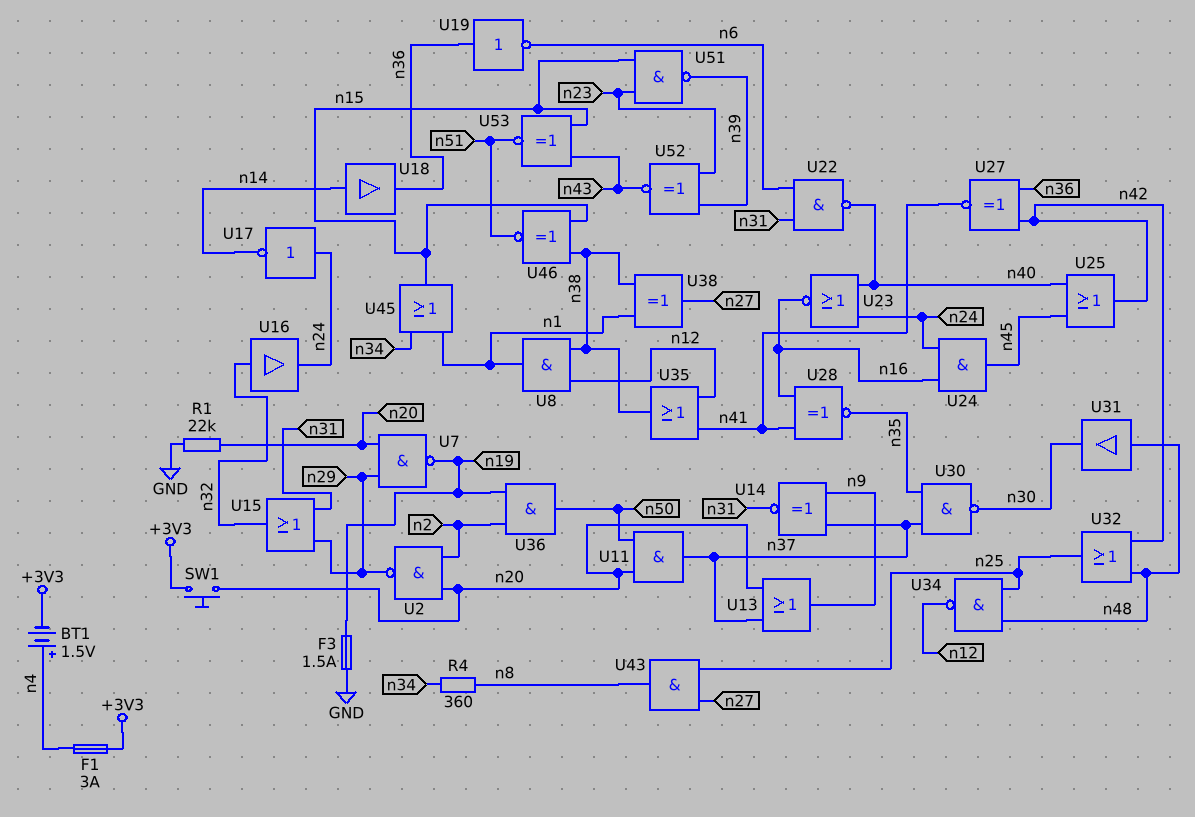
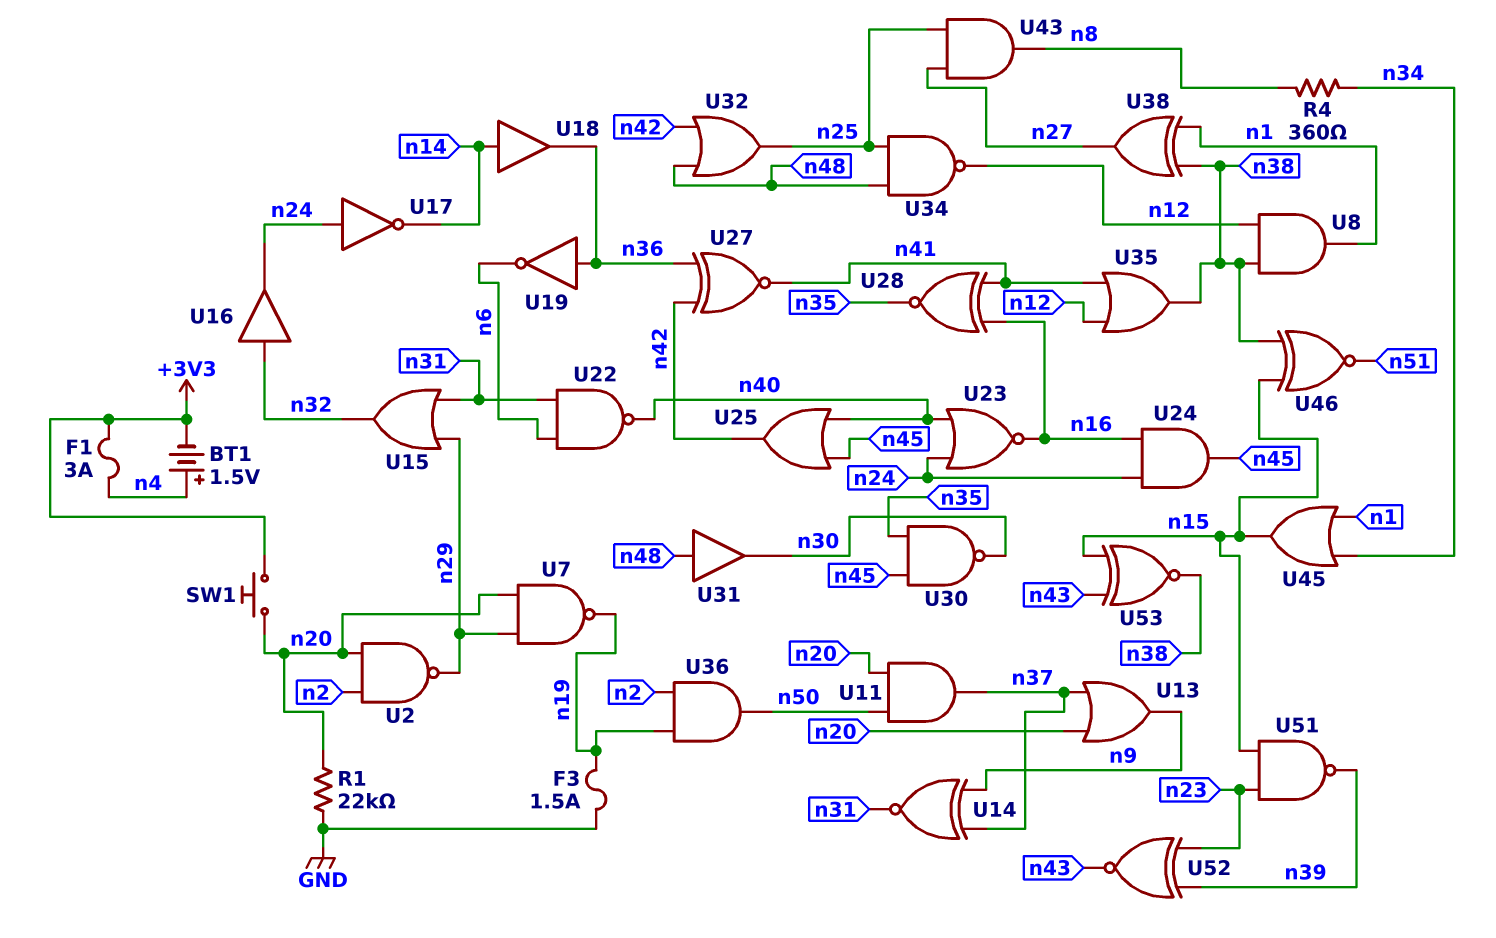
U30: NAND (in n35, in n37, out n30) -> NAND (in n35, in n45, out n30)
U53: XNOR (in n15, in n43, out n51) -> XNOR (in n15, in n43, out n38)

